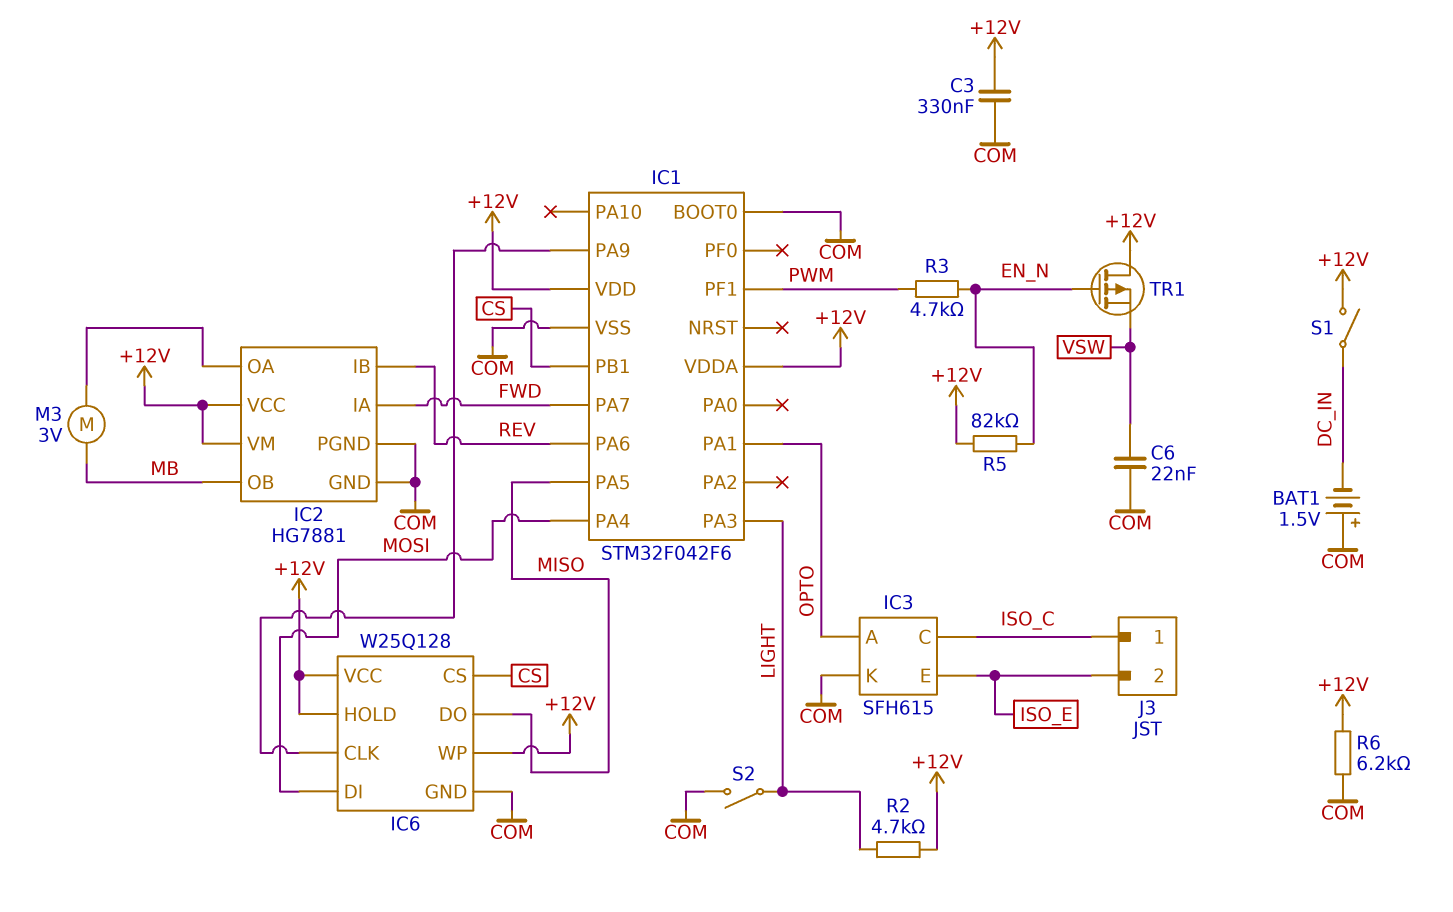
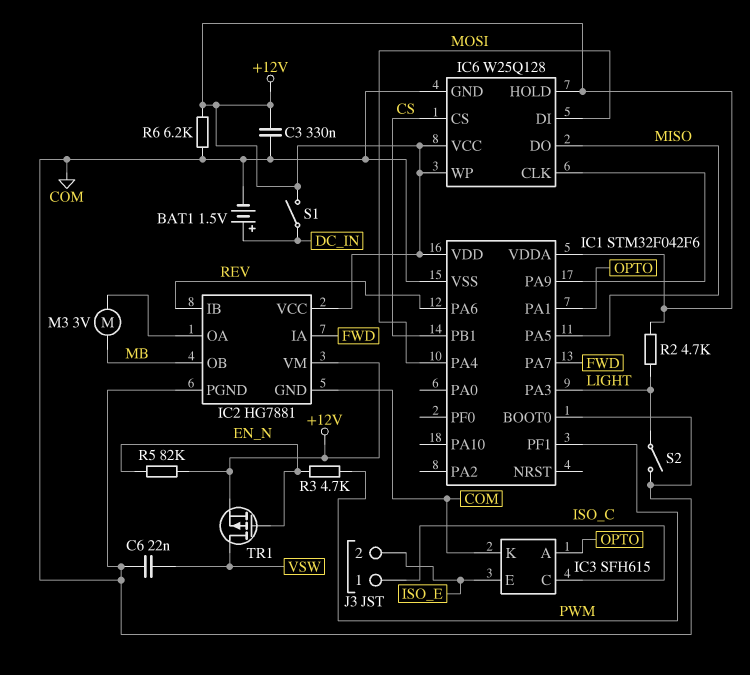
BAT1: 1.5V (plus COM, minus DC_IN) -> 1.5V (plus DC_IN, minus COM)
TR1: PMOS (G EN_N, D +12V, S VSW) -> PMOS (G EN_N, D VSW, S +12V)

